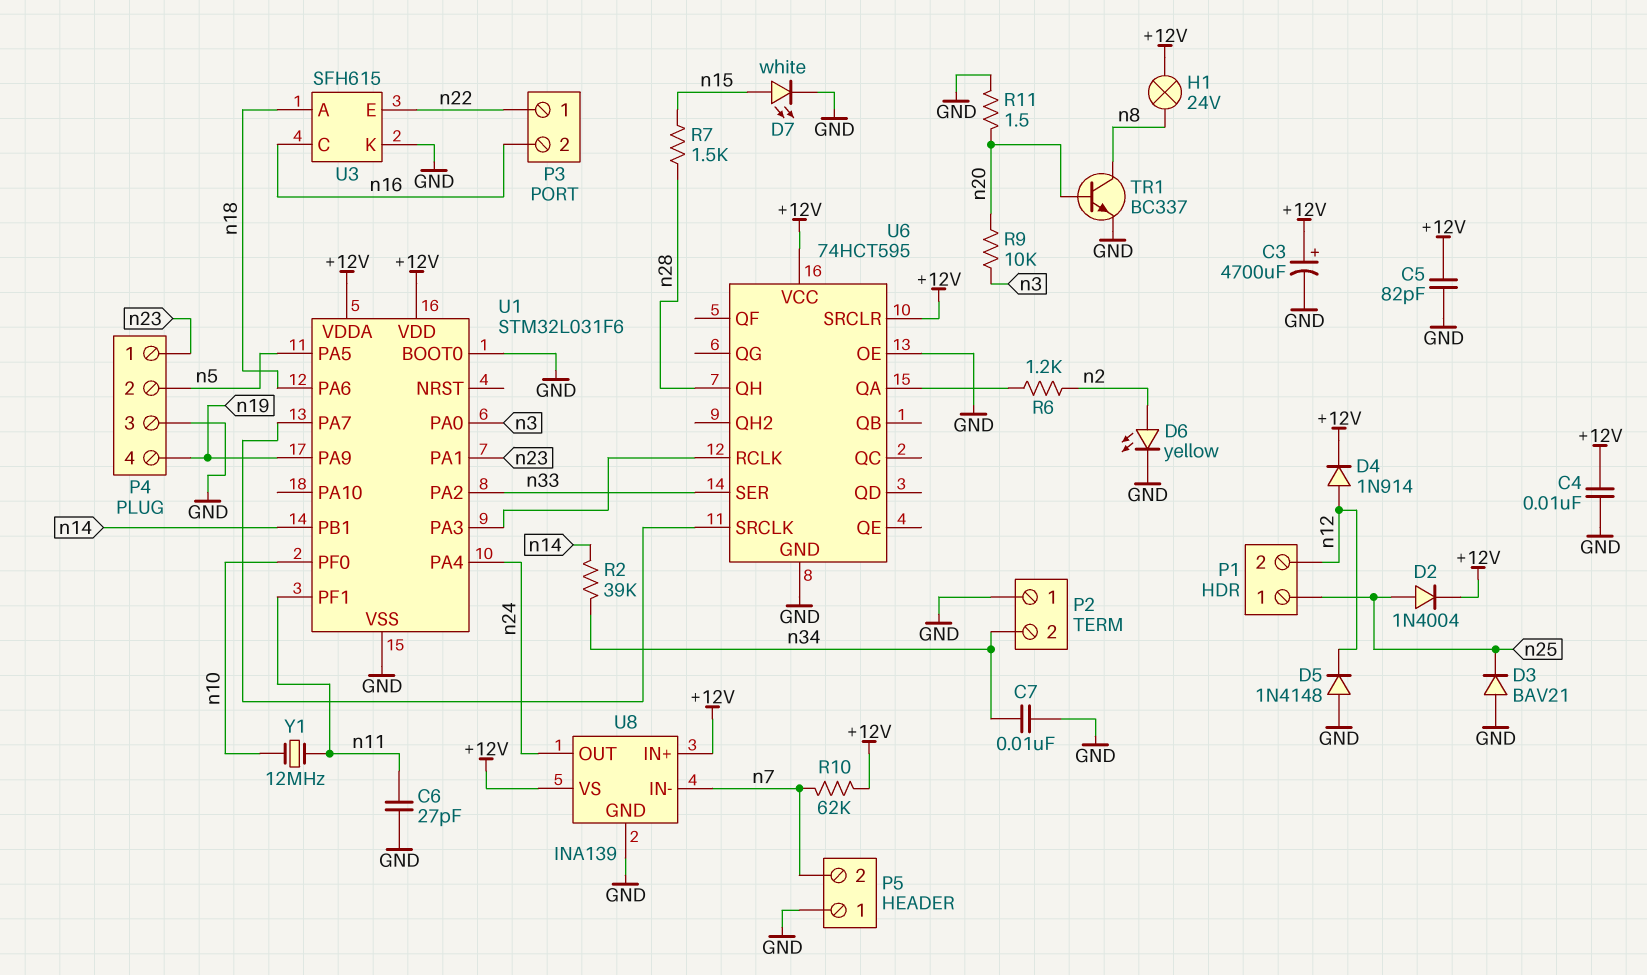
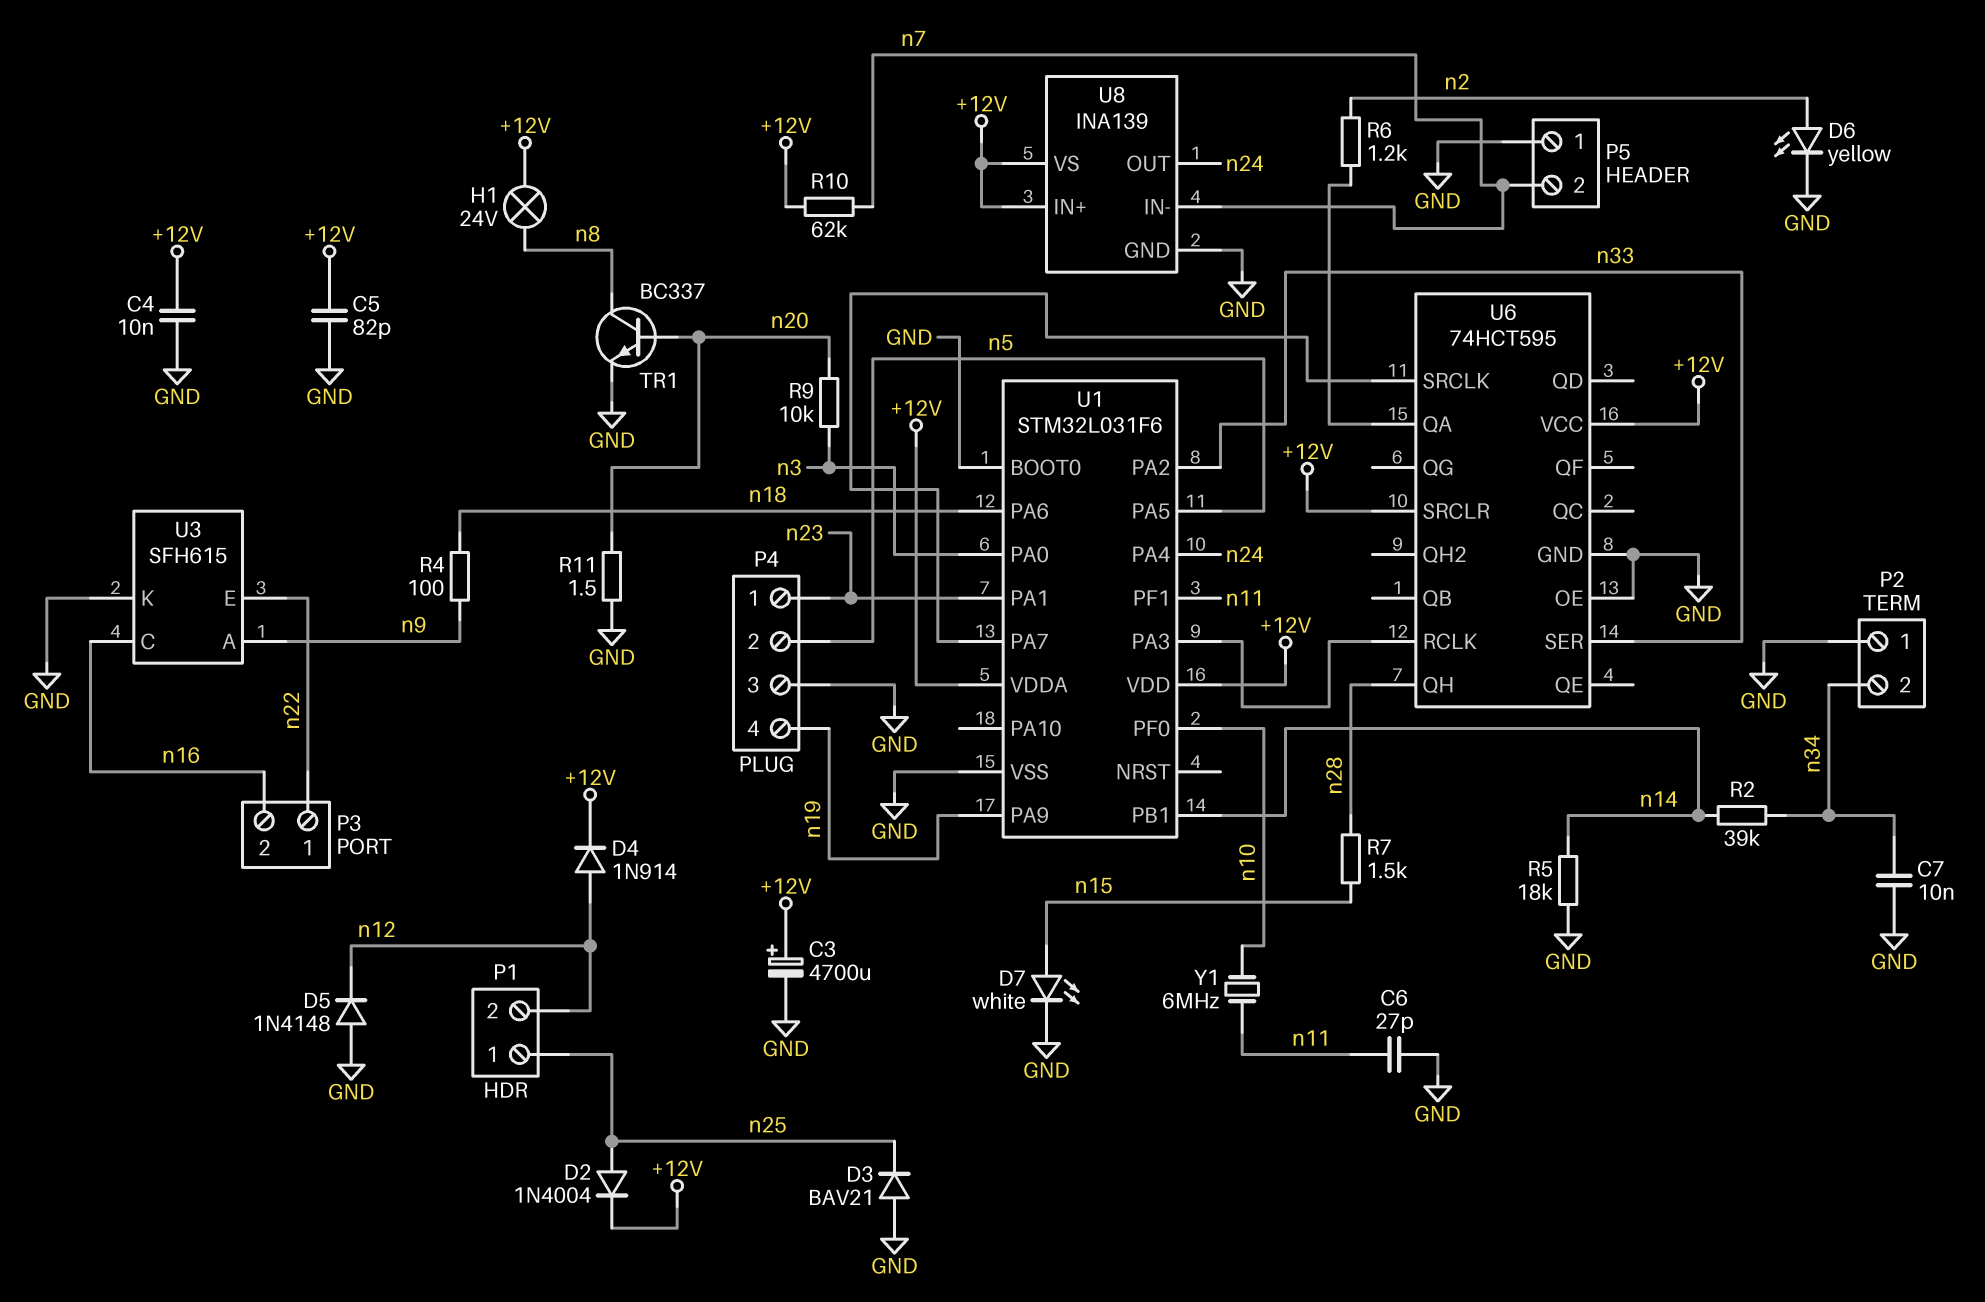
R4: none -> 100 (n9, n18)
R5: none -> 18k (GND, n14)
U3 pin A: n18 -> n9
Y1: 12MHz (n10, n11) -> 6MHz (n10, n11)

